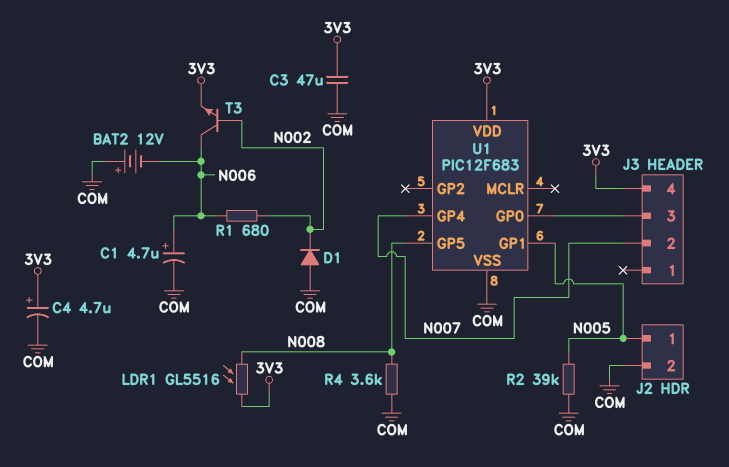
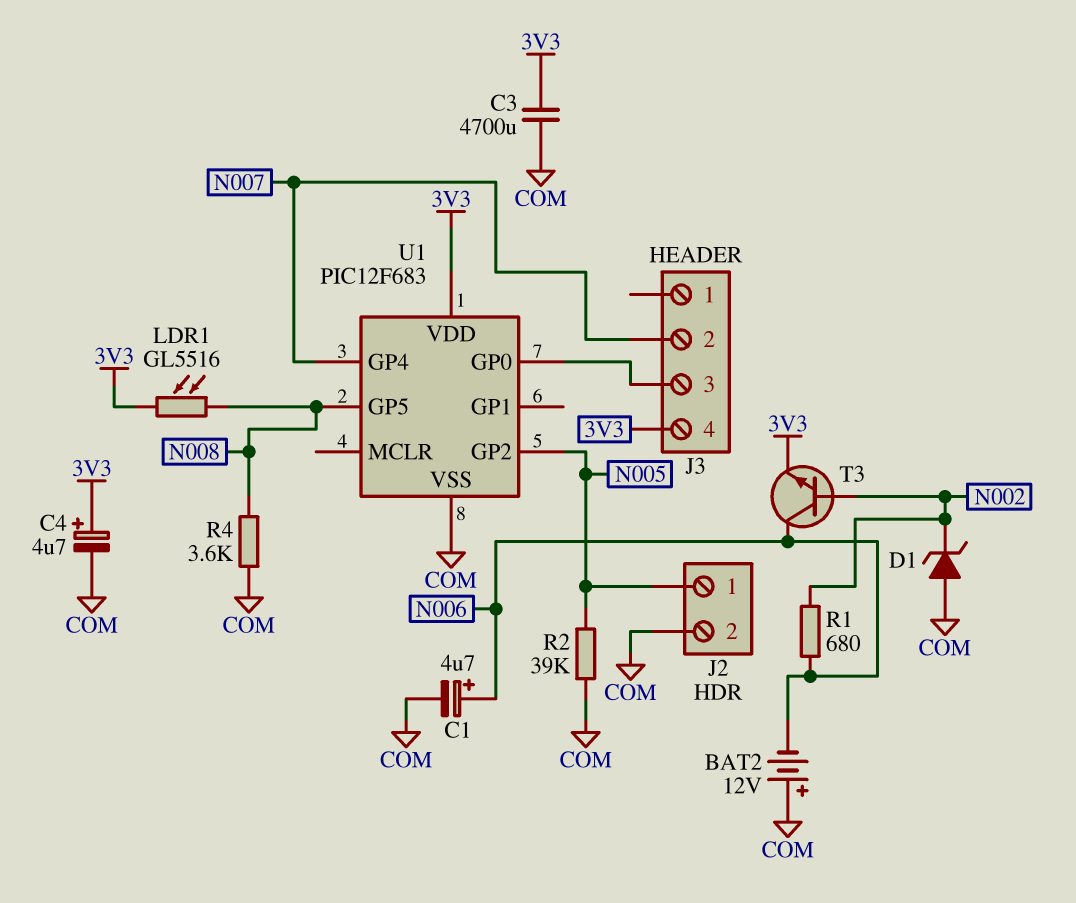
C3: 47uF (3V3, COM) -> 4700uF (3V3, COM)
D1: diode (A COM, K N002) -> zener (A COM, K N002)
U1 pin GP1: N005 -> none
U1 pin GP2: none -> N005

